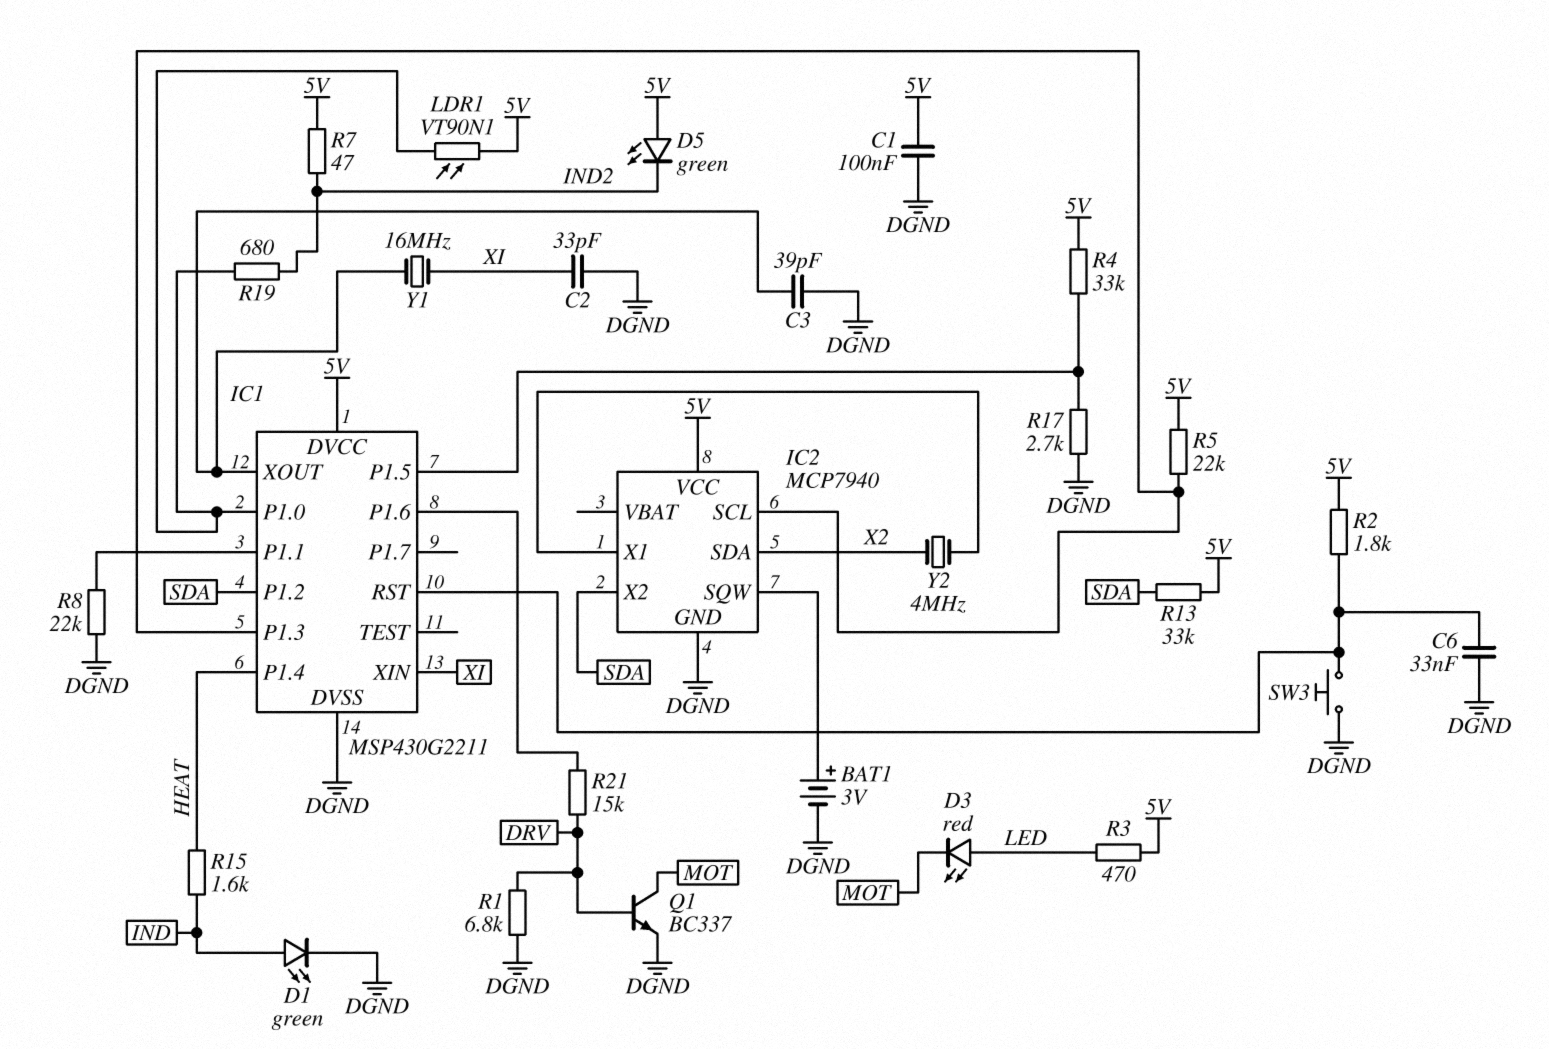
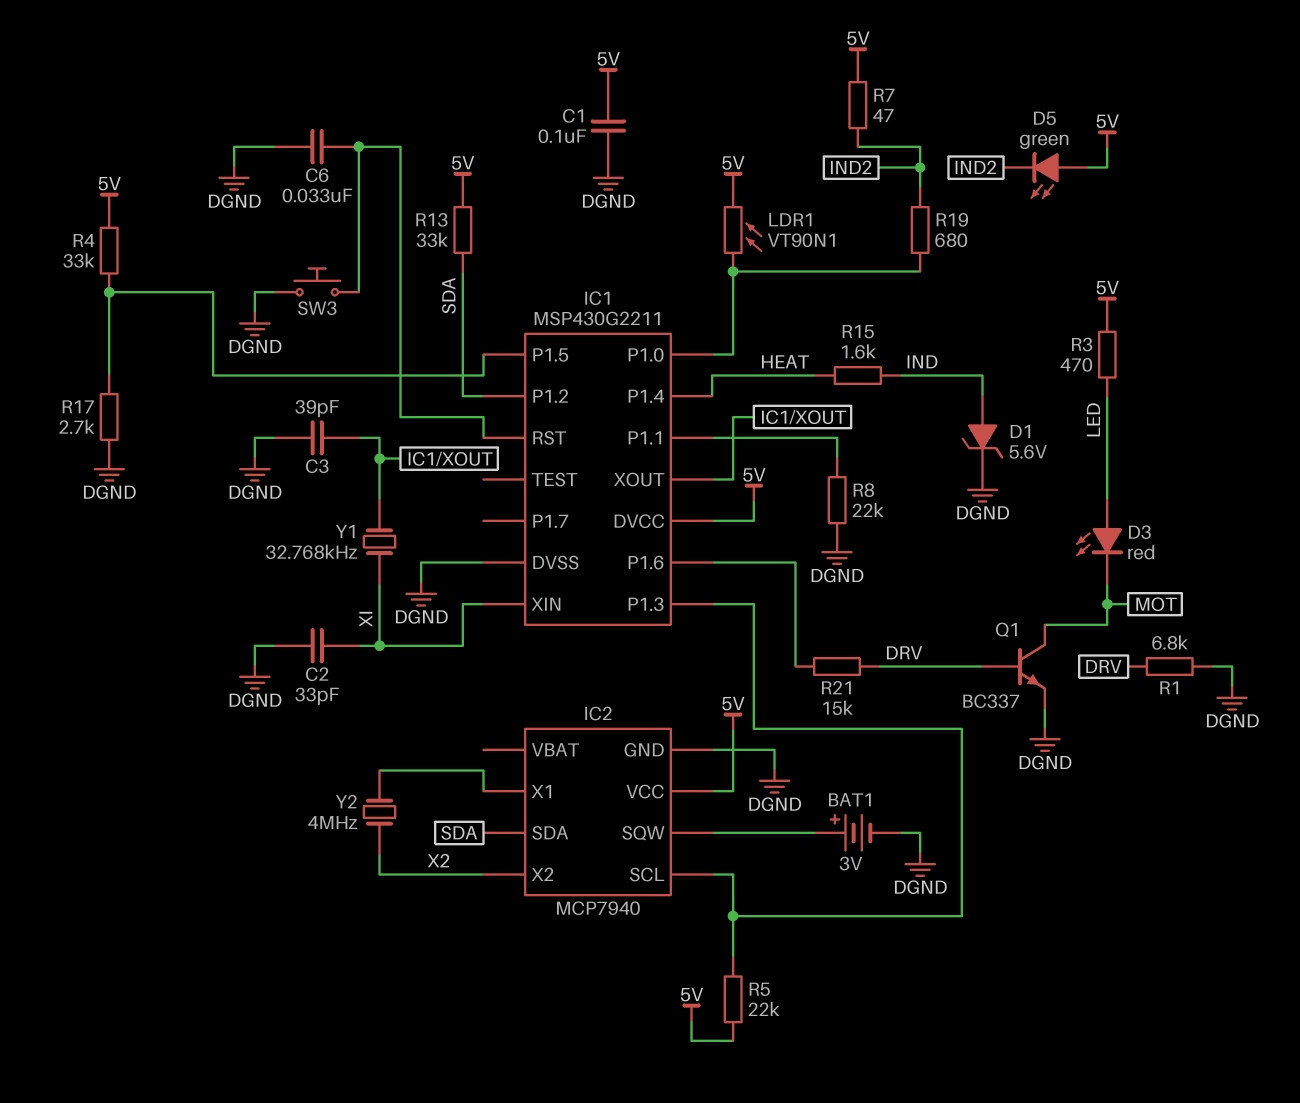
D1: LED green (A IND, K DGND) -> zener 5.6V (A IND, K DGND)
IC2 pin SDA: X2 -> SDA
IC2 pin X2: SDA -> X2
R2: 1.8k (5V, IC1/RST) -> none
Y1: 16MHz (IC1/XOUT, XI) -> 32.768kHz (IC1/XOUT, XI)

